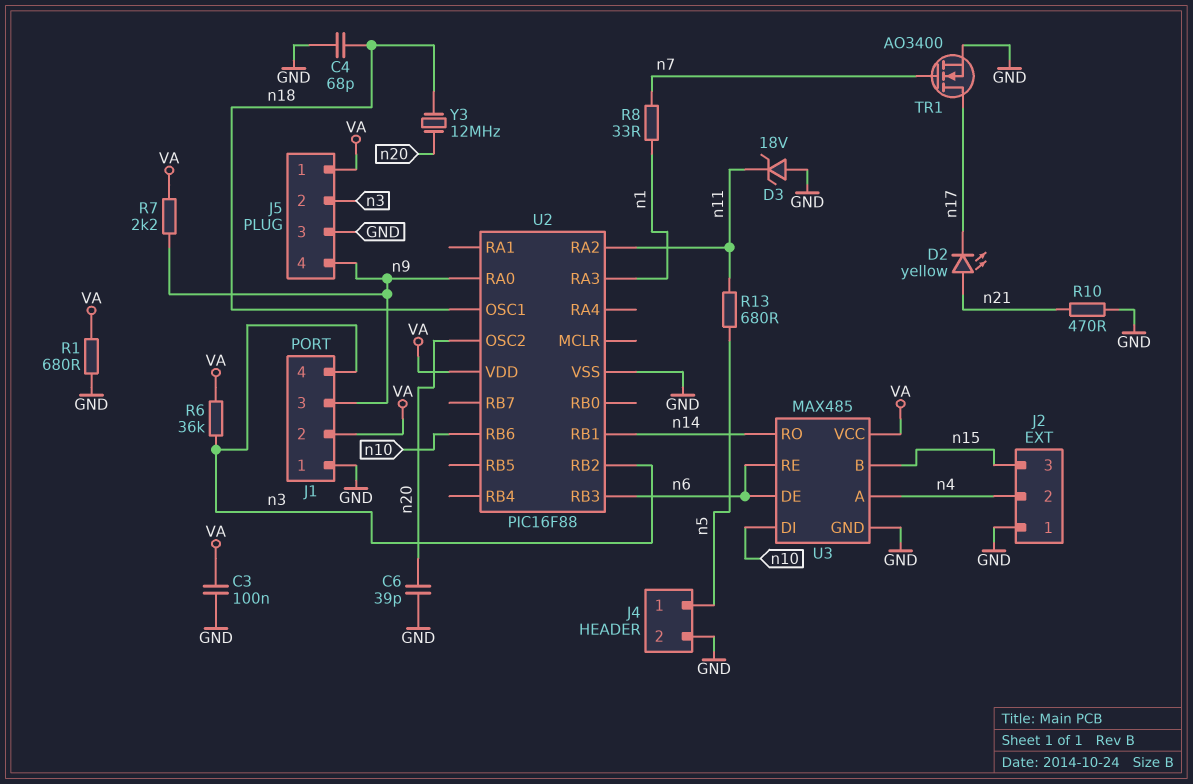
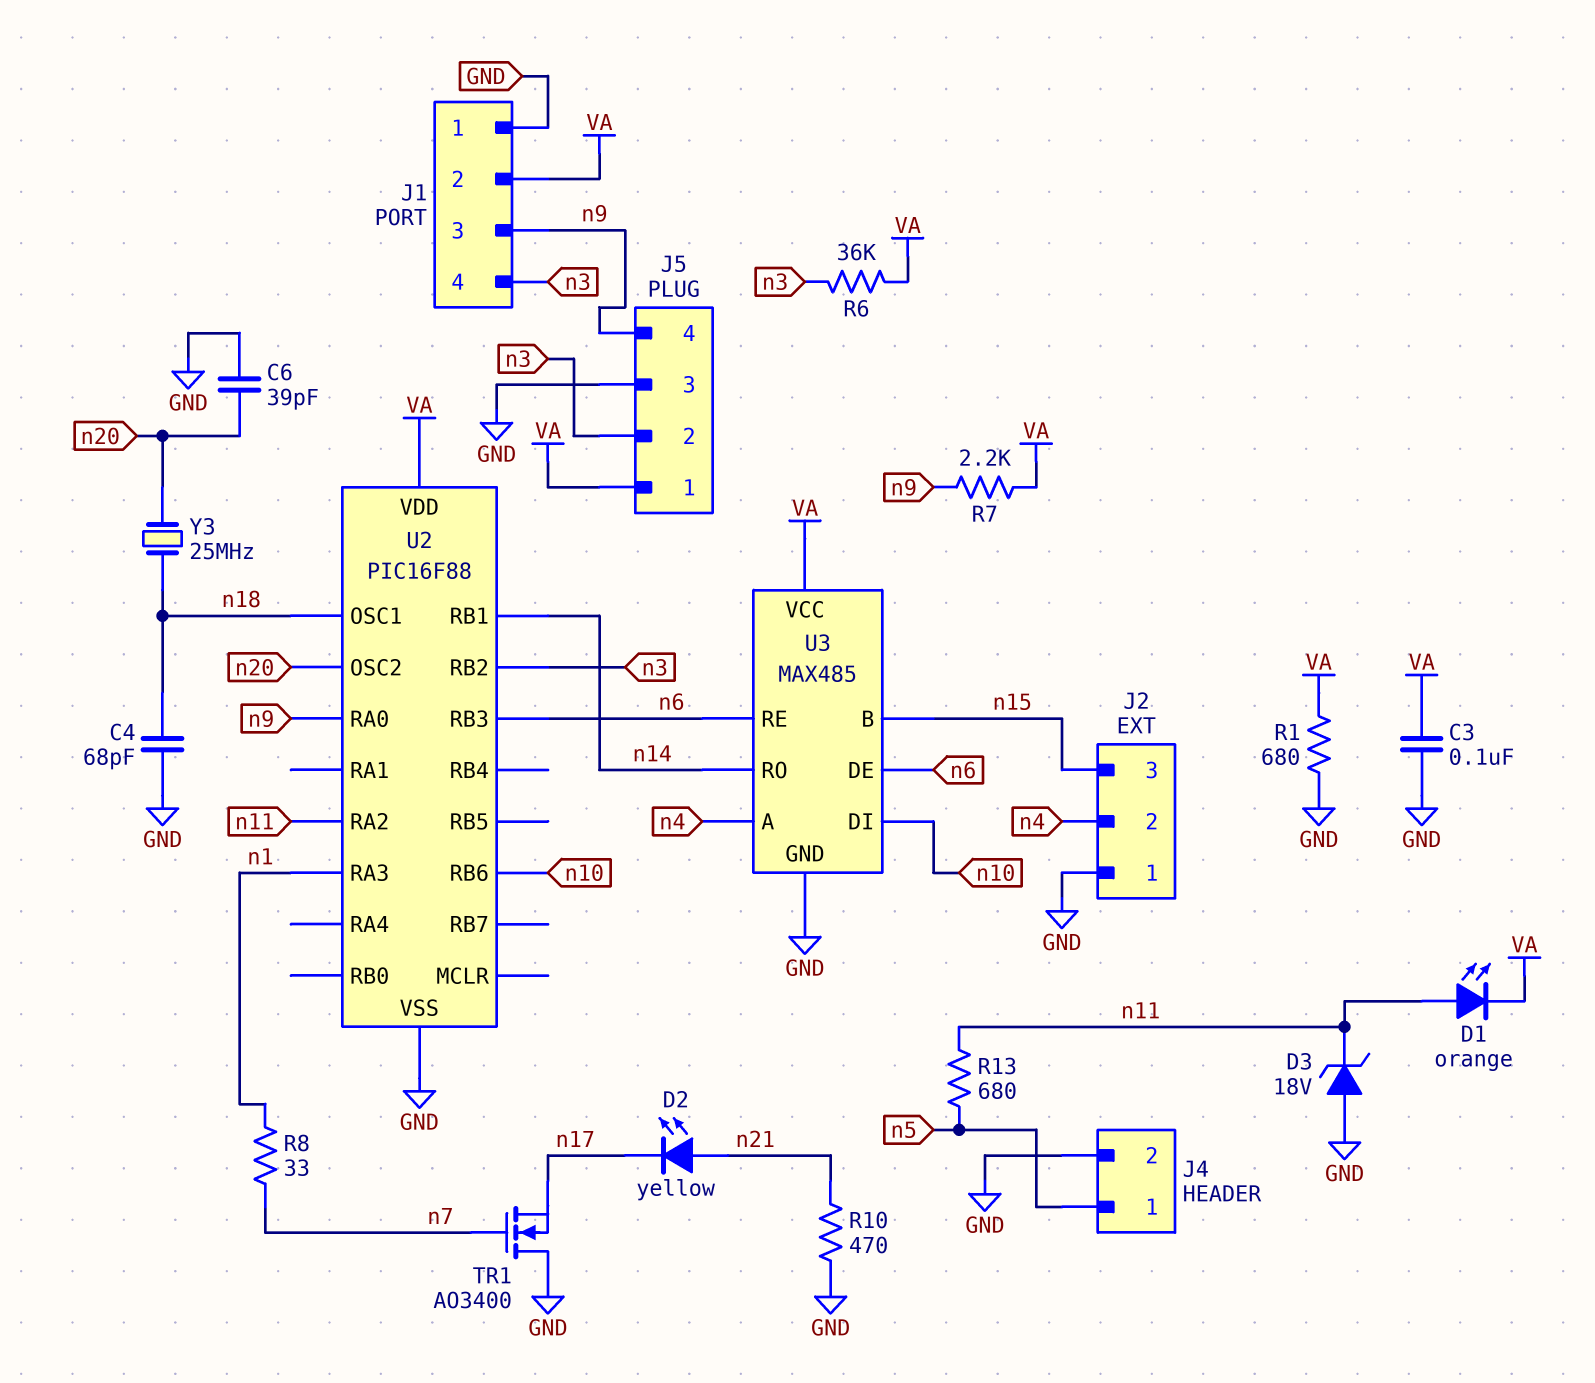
D1: none -> LED orange (A n11, K VA)
TR1: NMOS AO3400 (G n7, D n17, S GND) -> NMOS AO3400 (G n7, D GND, S n17)
Y3: 12MHz (n18, n20) -> 25MHz (n18, n20)

